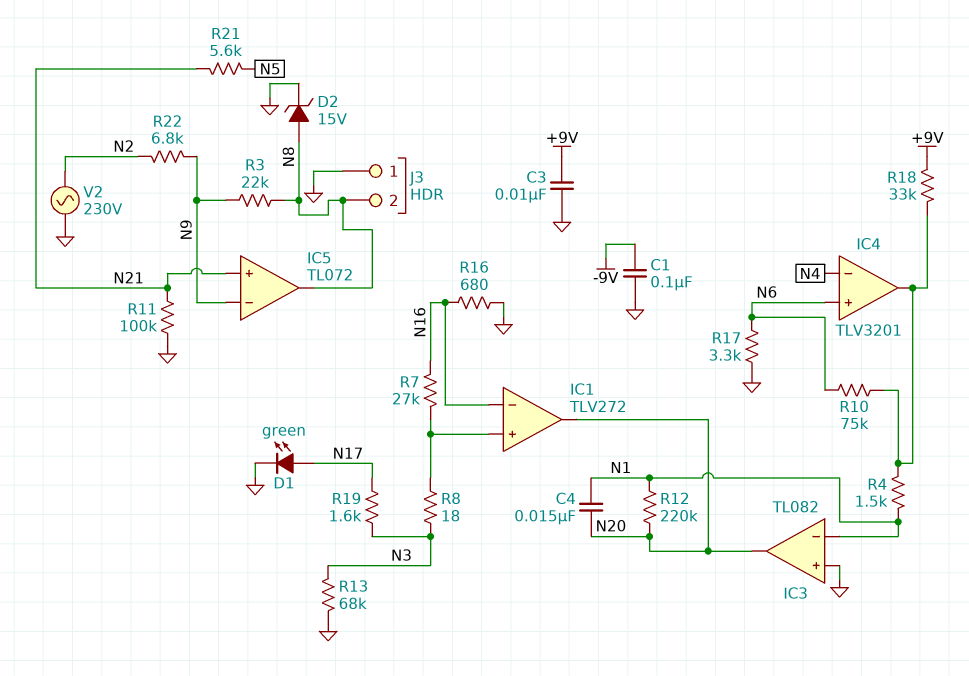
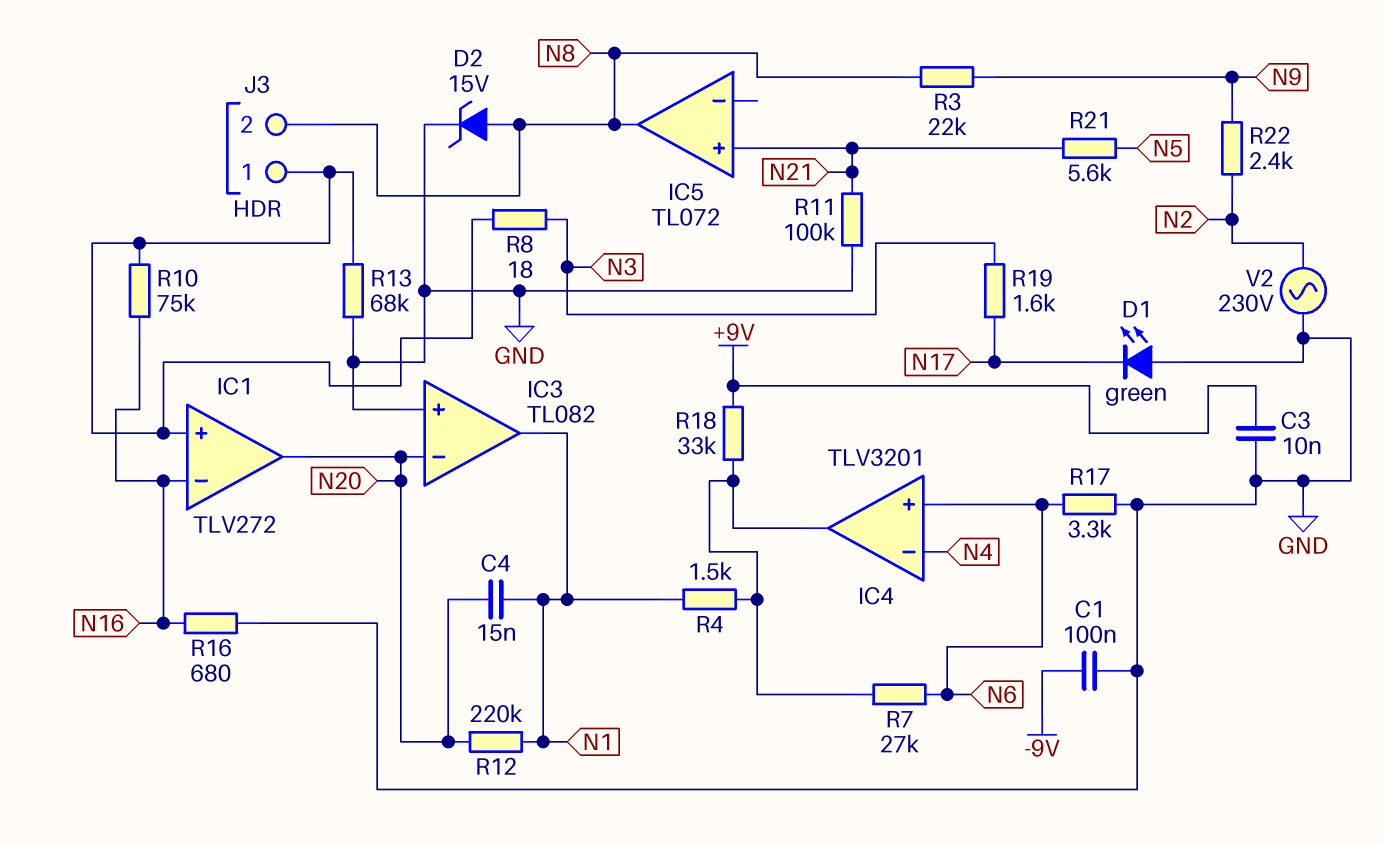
D1: LED green (A N17, K GND) -> LED green (A GND, K N17)
IC3 pin in-: N1 -> N20
IC3 pin out: N20 -> N1
IC5 pin in-: N9 -> none
J3 pin 1: GND -> IC1/in+
R7: 27k (IC1/in+, N16) -> 27k (IC4/out, N6)
R10: 75k (IC4/out, N6) -> 75k (IC1/in+, N16)
R13: 68k (GND, N3) -> 68k (GND, IC1/in+)
R22: 6.8k (N2, N9) -> 2.4k (N2, N9)

